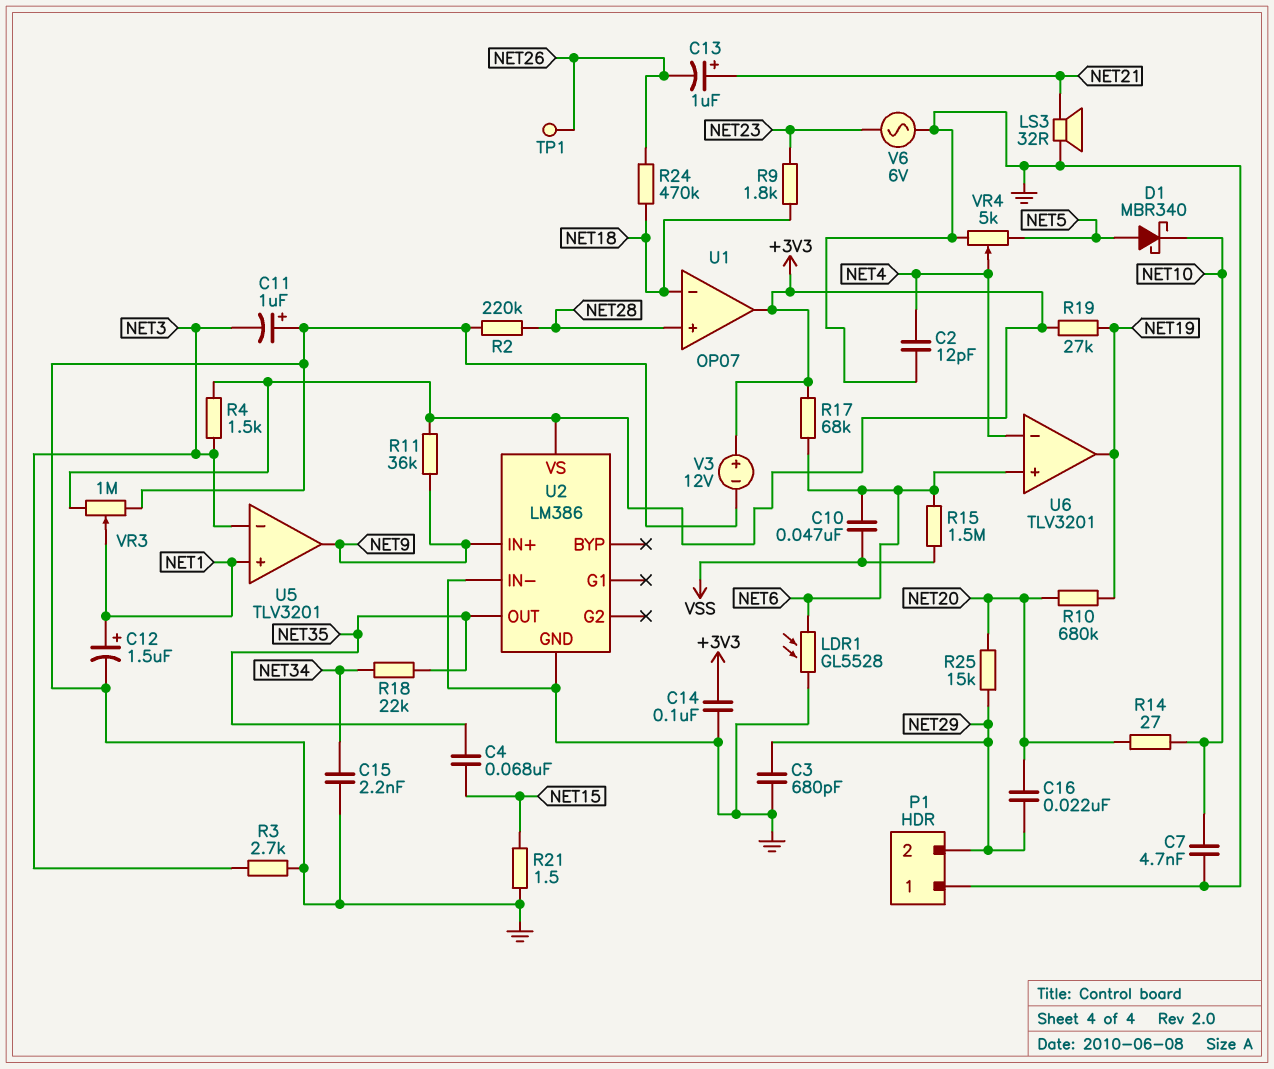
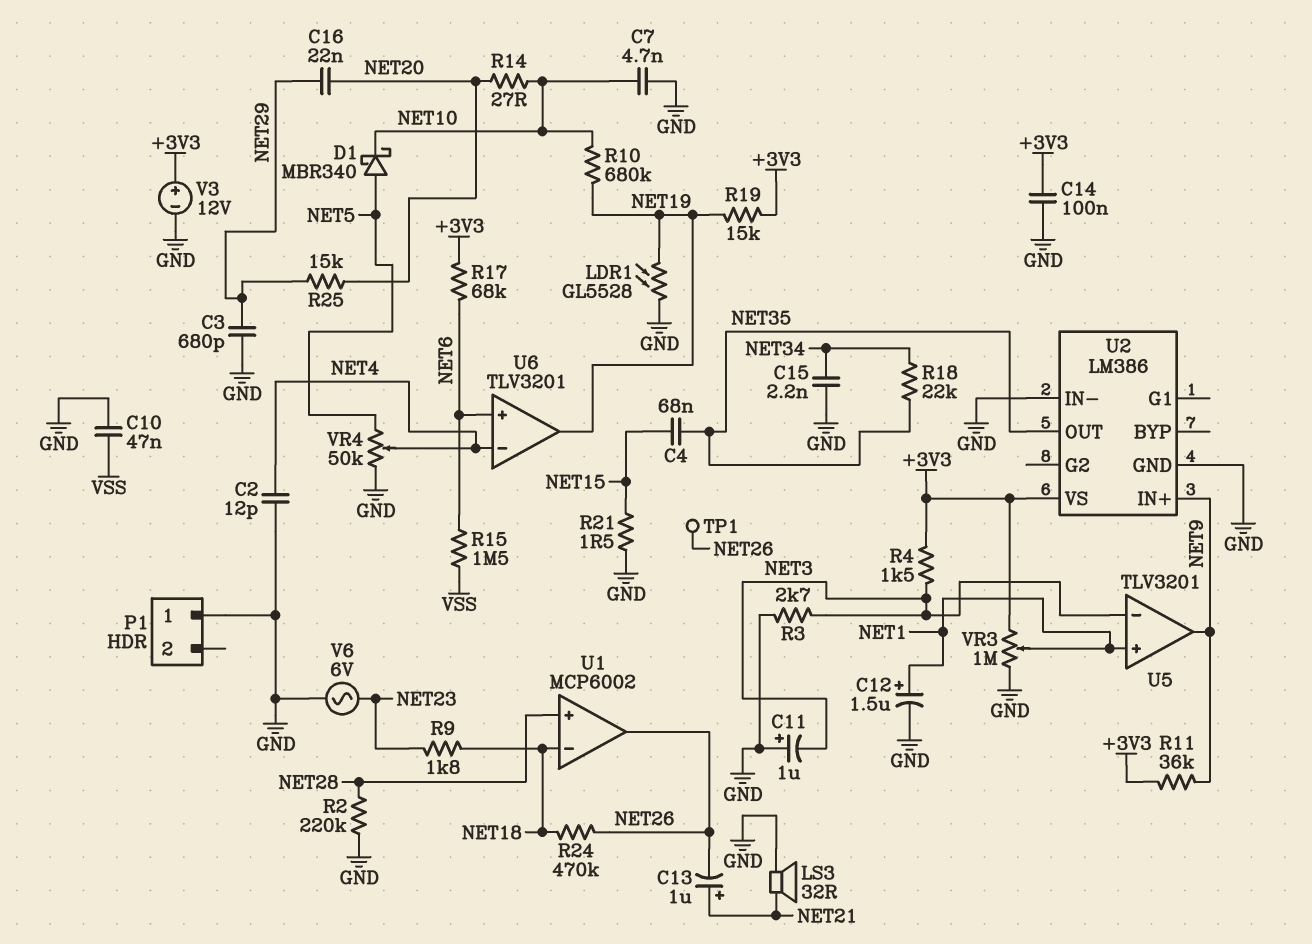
C10: 47nF (NET6, VSS) -> 47nF (GND, VSS)
LDR1: GL5528 (GND, NET6) -> GL5528 (GND, NET19)
P1 pin 2: NET29 -> none
R10: 680k (NET19, NET20) -> 680k (NET10, NET19)
R19: 27k (+3V3, NET19) -> 15k (+3V3, NET19)
U1: OP07 -> MCP6002
U1 pin out: +3V3 -> NET26
VR4: 5k (GND, NET5, wiper NET4) -> 50k (GND, NET5, wiper NET4)

